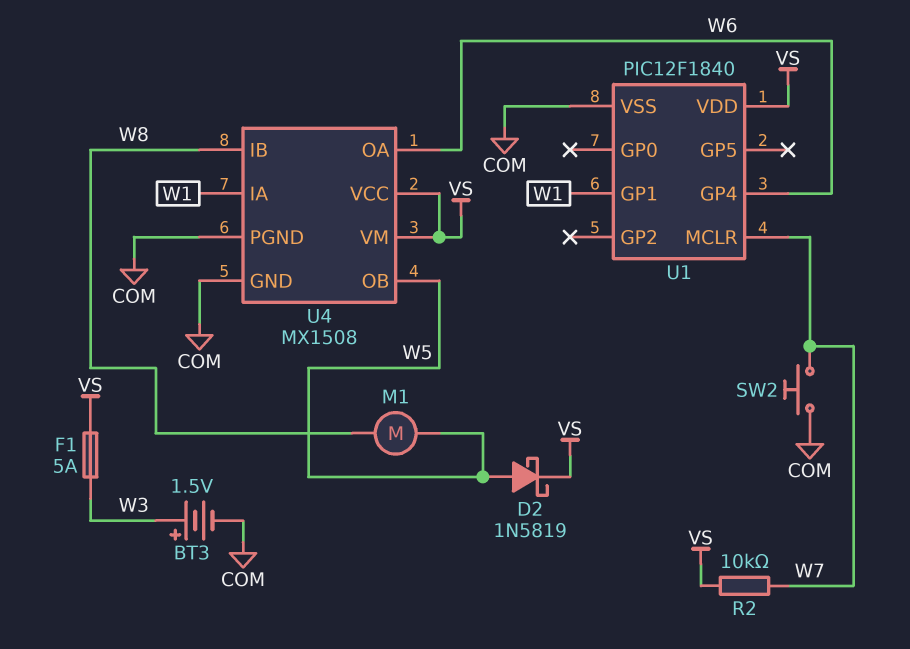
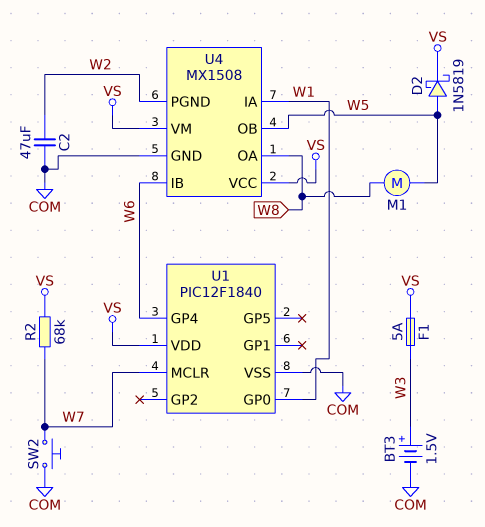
C2: none -> 47uF (COM, W2)
R2: 10k (VS, W7) -> 68k (VS, W7)
U1 pin GP0: none -> W1
U1 pin GP1: W1 -> none
U4 pin IB: W8 -> W6
U4 pin OA: W6 -> W8
U4 pin PGND: COM -> W2

